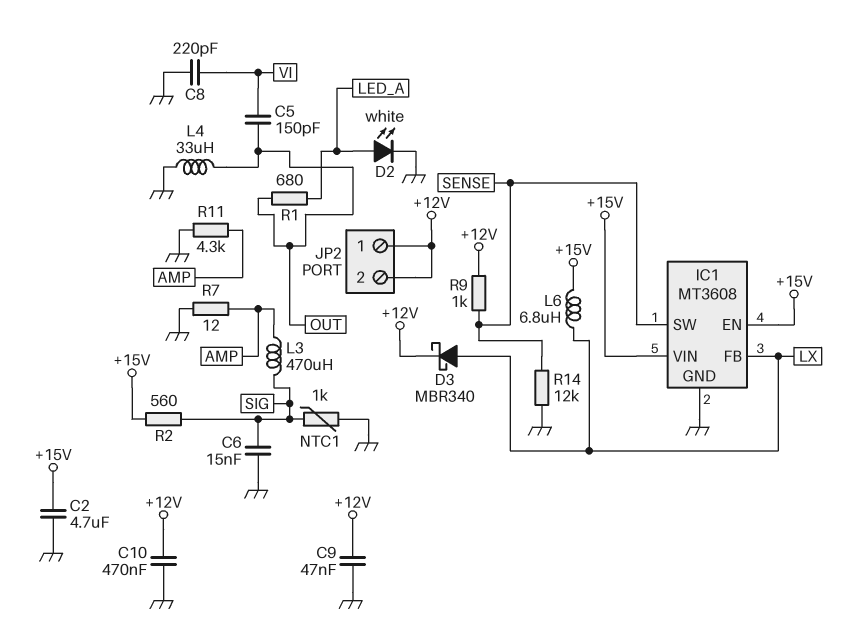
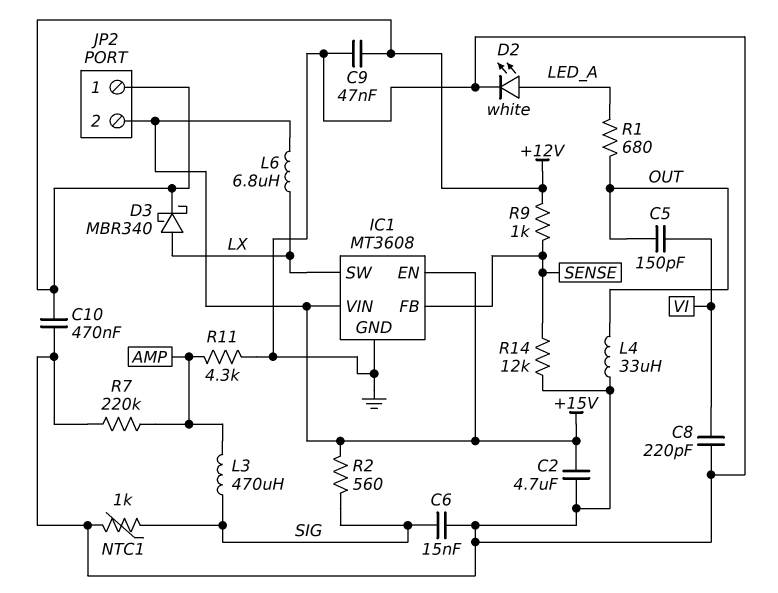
IC1 pin FB: LX -> SENSE
IC1 pin SW: SENSE -> LX
JP2 pin 2: +12V -> +15V
R7: 12 (AMP, GND) -> 220k (AMP, GND)

